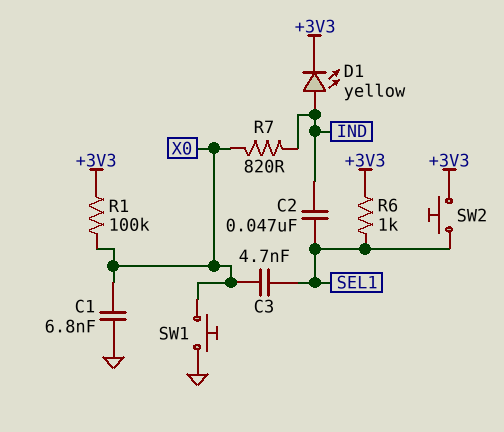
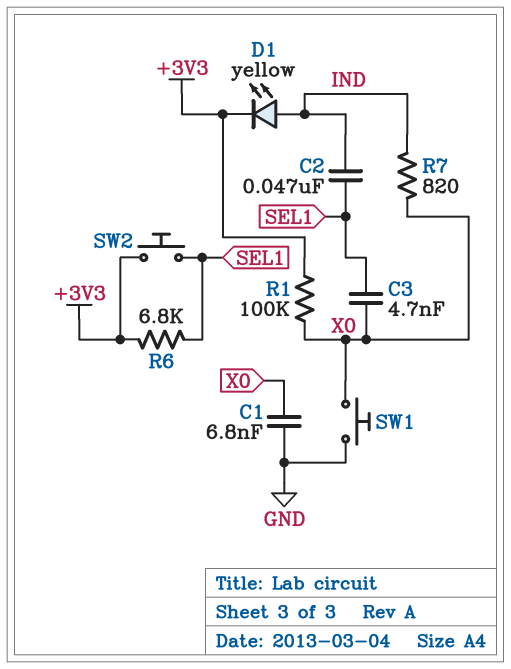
R6: 1k (+3V3, SEL1) -> 6.8k (+3V3, SEL1)

